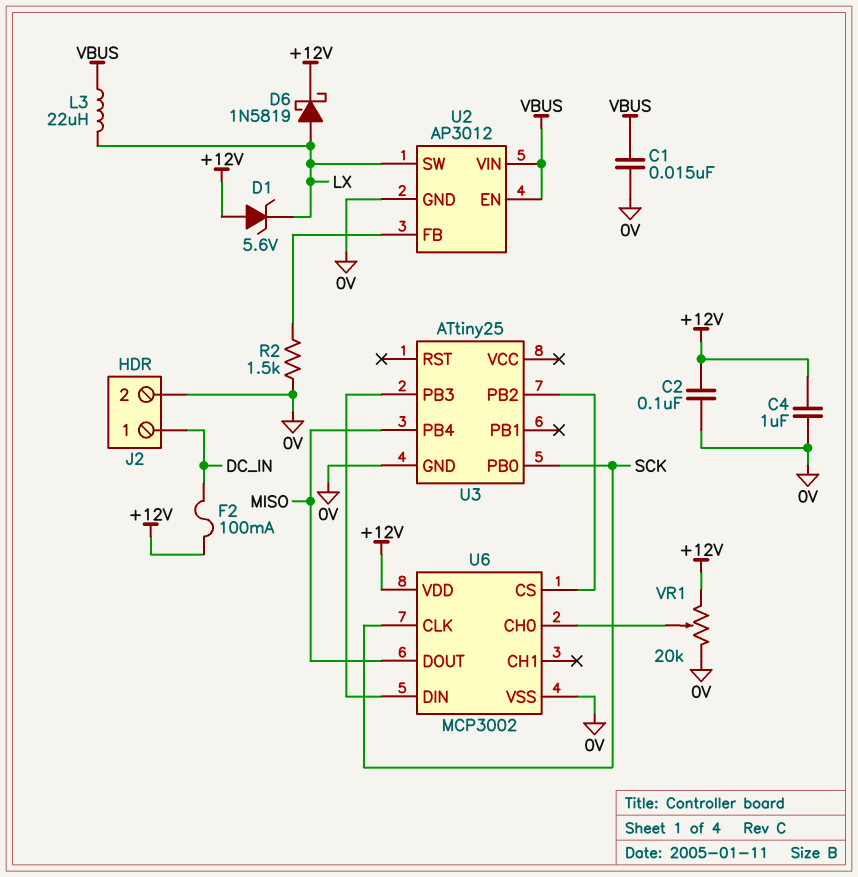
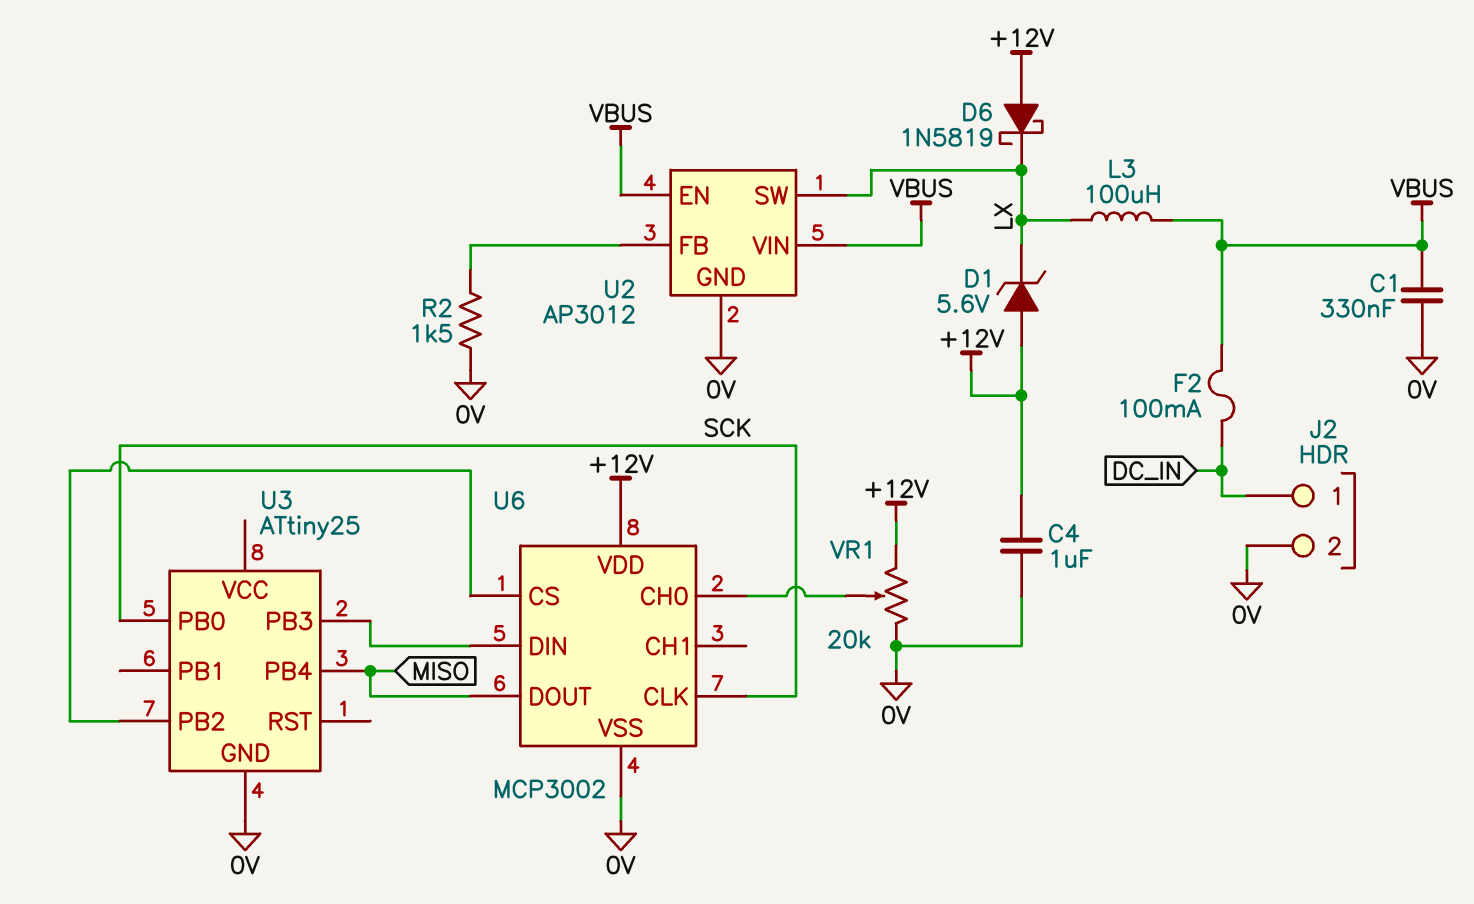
C1: 15nF (0V, VBUS) -> 330nF (0V, VBUS)
C2: 100nF (+12V, 0V) -> none
D6: schottky 1N5819 (A LX, K +12V) -> schottky 1N5819 (A +12V, K LX)
F2: 100mA (+12V, DC_IN) -> 100mA (DC_IN, VBUS)
L3: 22uH (LX, VBUS) -> 100uH (LX, VBUS)

